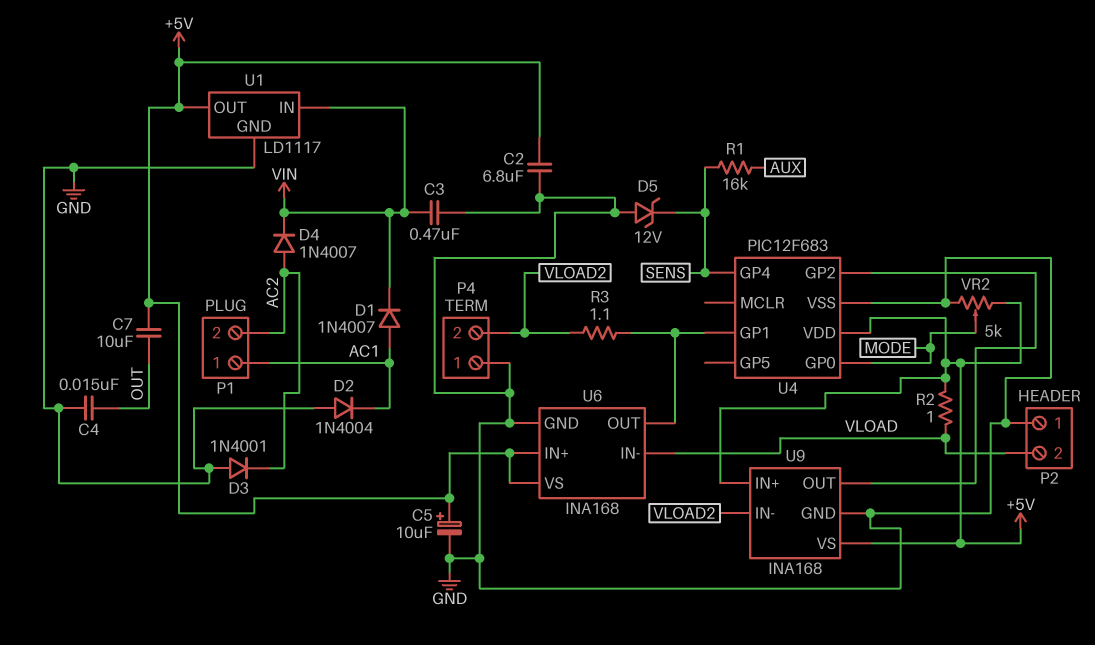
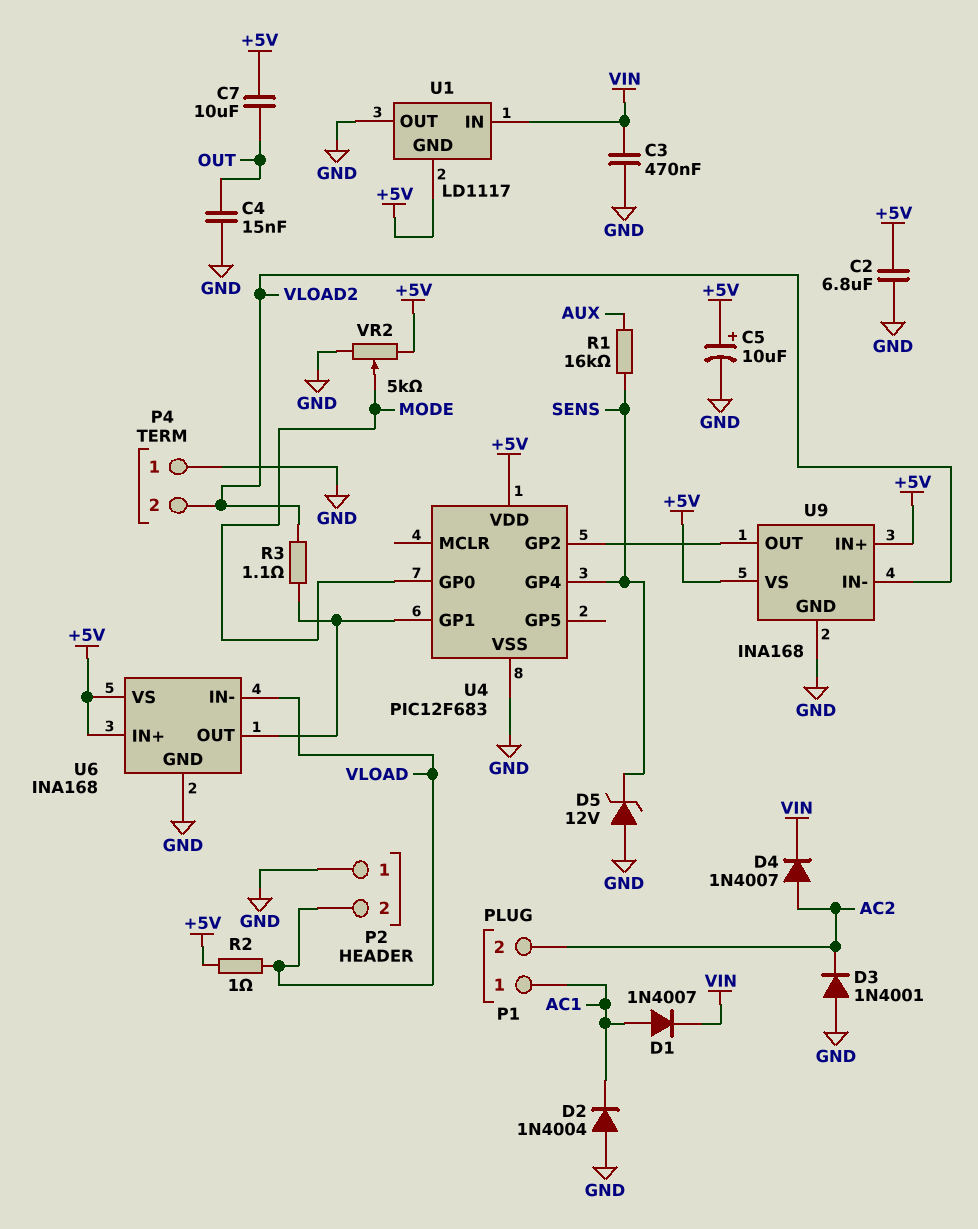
U1 pin GND: GND -> +5V
U1 pin OUT: +5V -> GND

